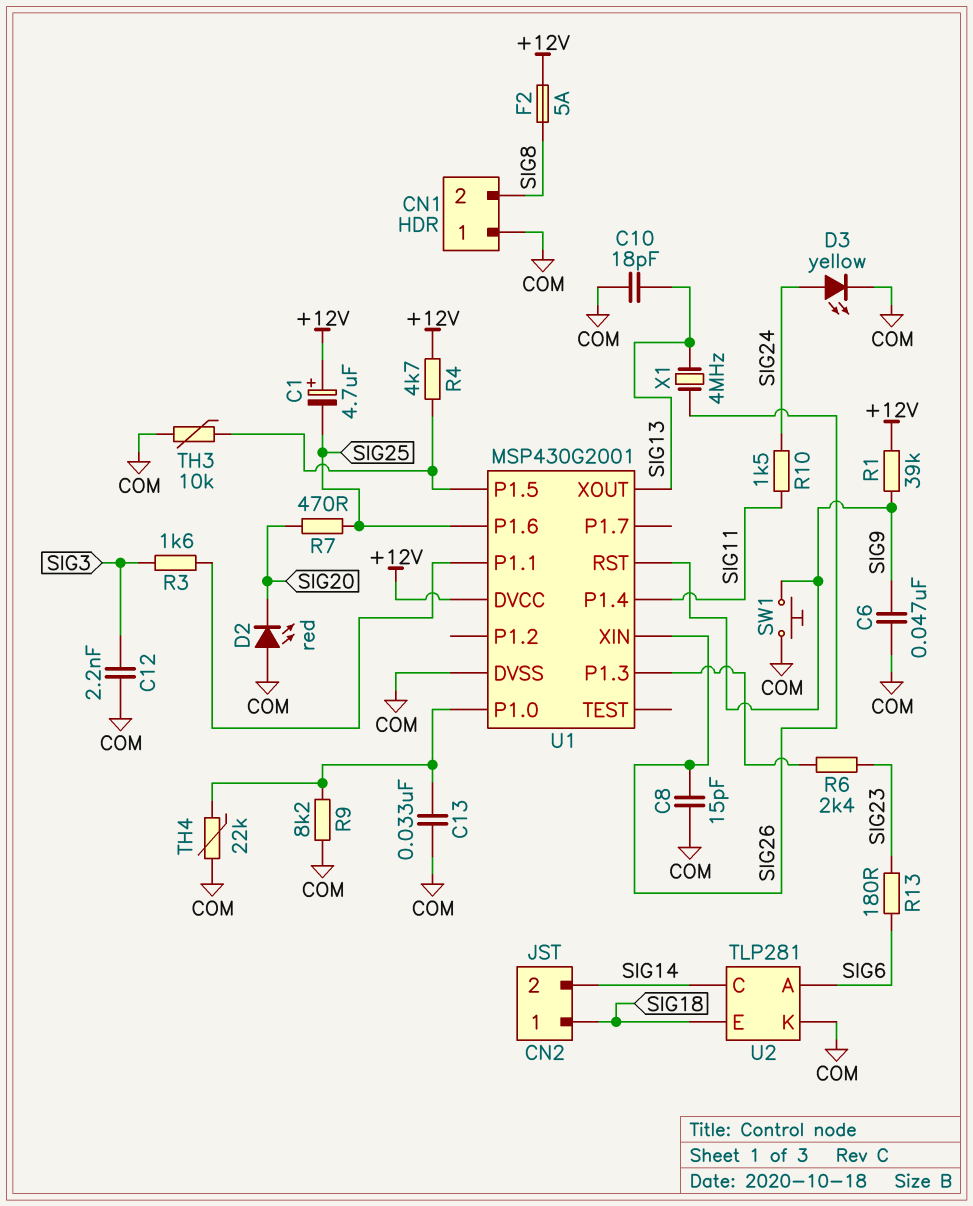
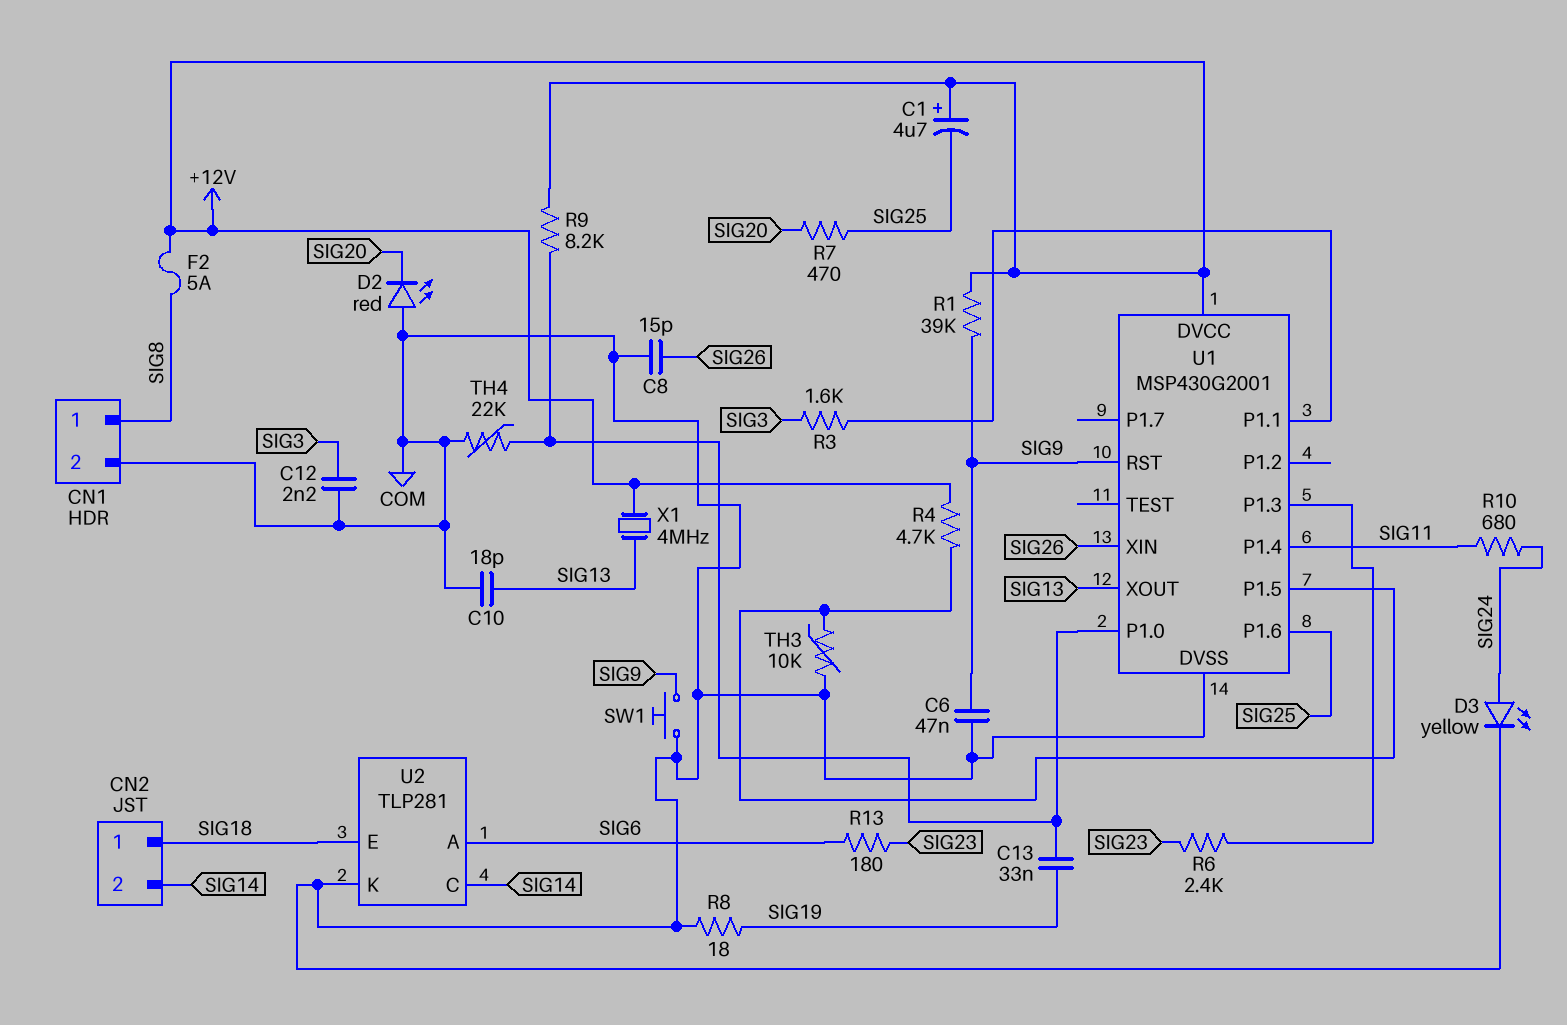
C13: 33nF (COM, U1/P1.0) -> 33nF (SIG19, U1/P1.0)
CN1 pin 1: COM -> SIG8
CN1 pin 2: SIG8 -> COM
R8: none -> 18 (COM, SIG19)
R9: 8.2k (COM, U1/P1.0) -> 8.2k (+12V, U1/P1.0)
R10: 1.5k (SIG11, SIG24) -> 680 (SIG11, SIG24)
X1: 4MHz (SIG13, SIG26) -> 4MHz (+12V, SIG13)

